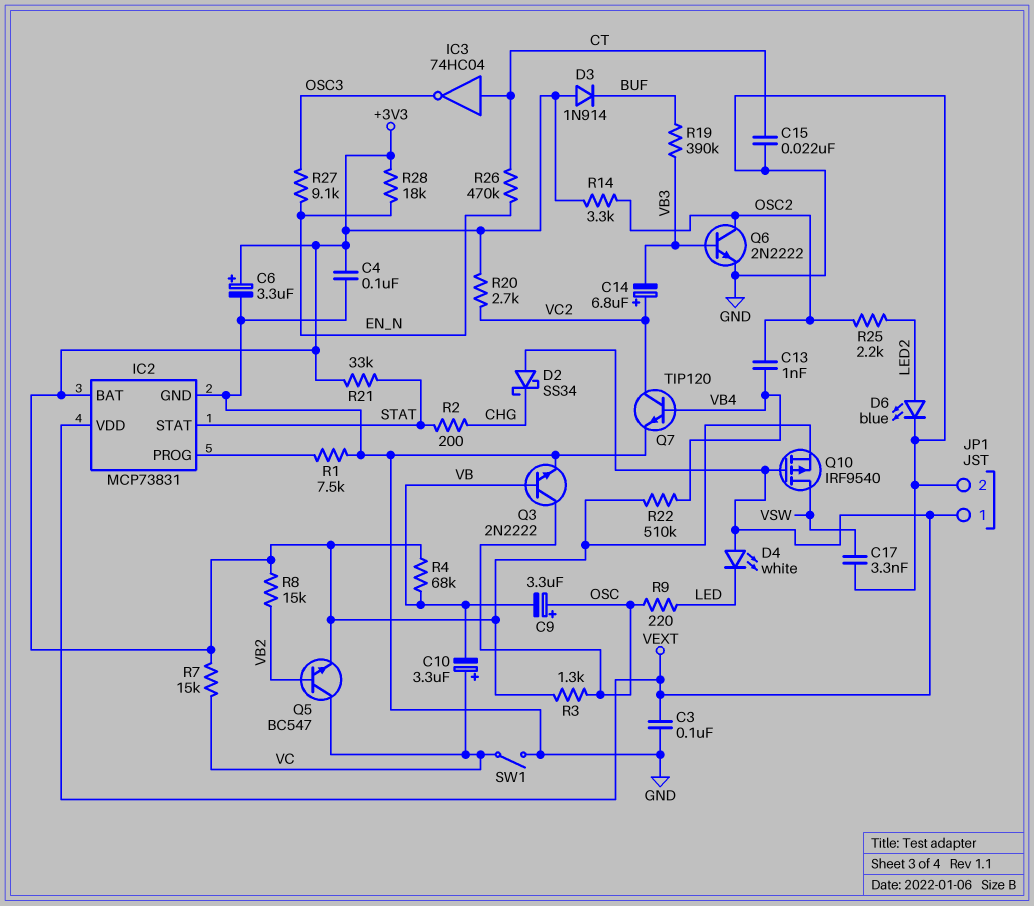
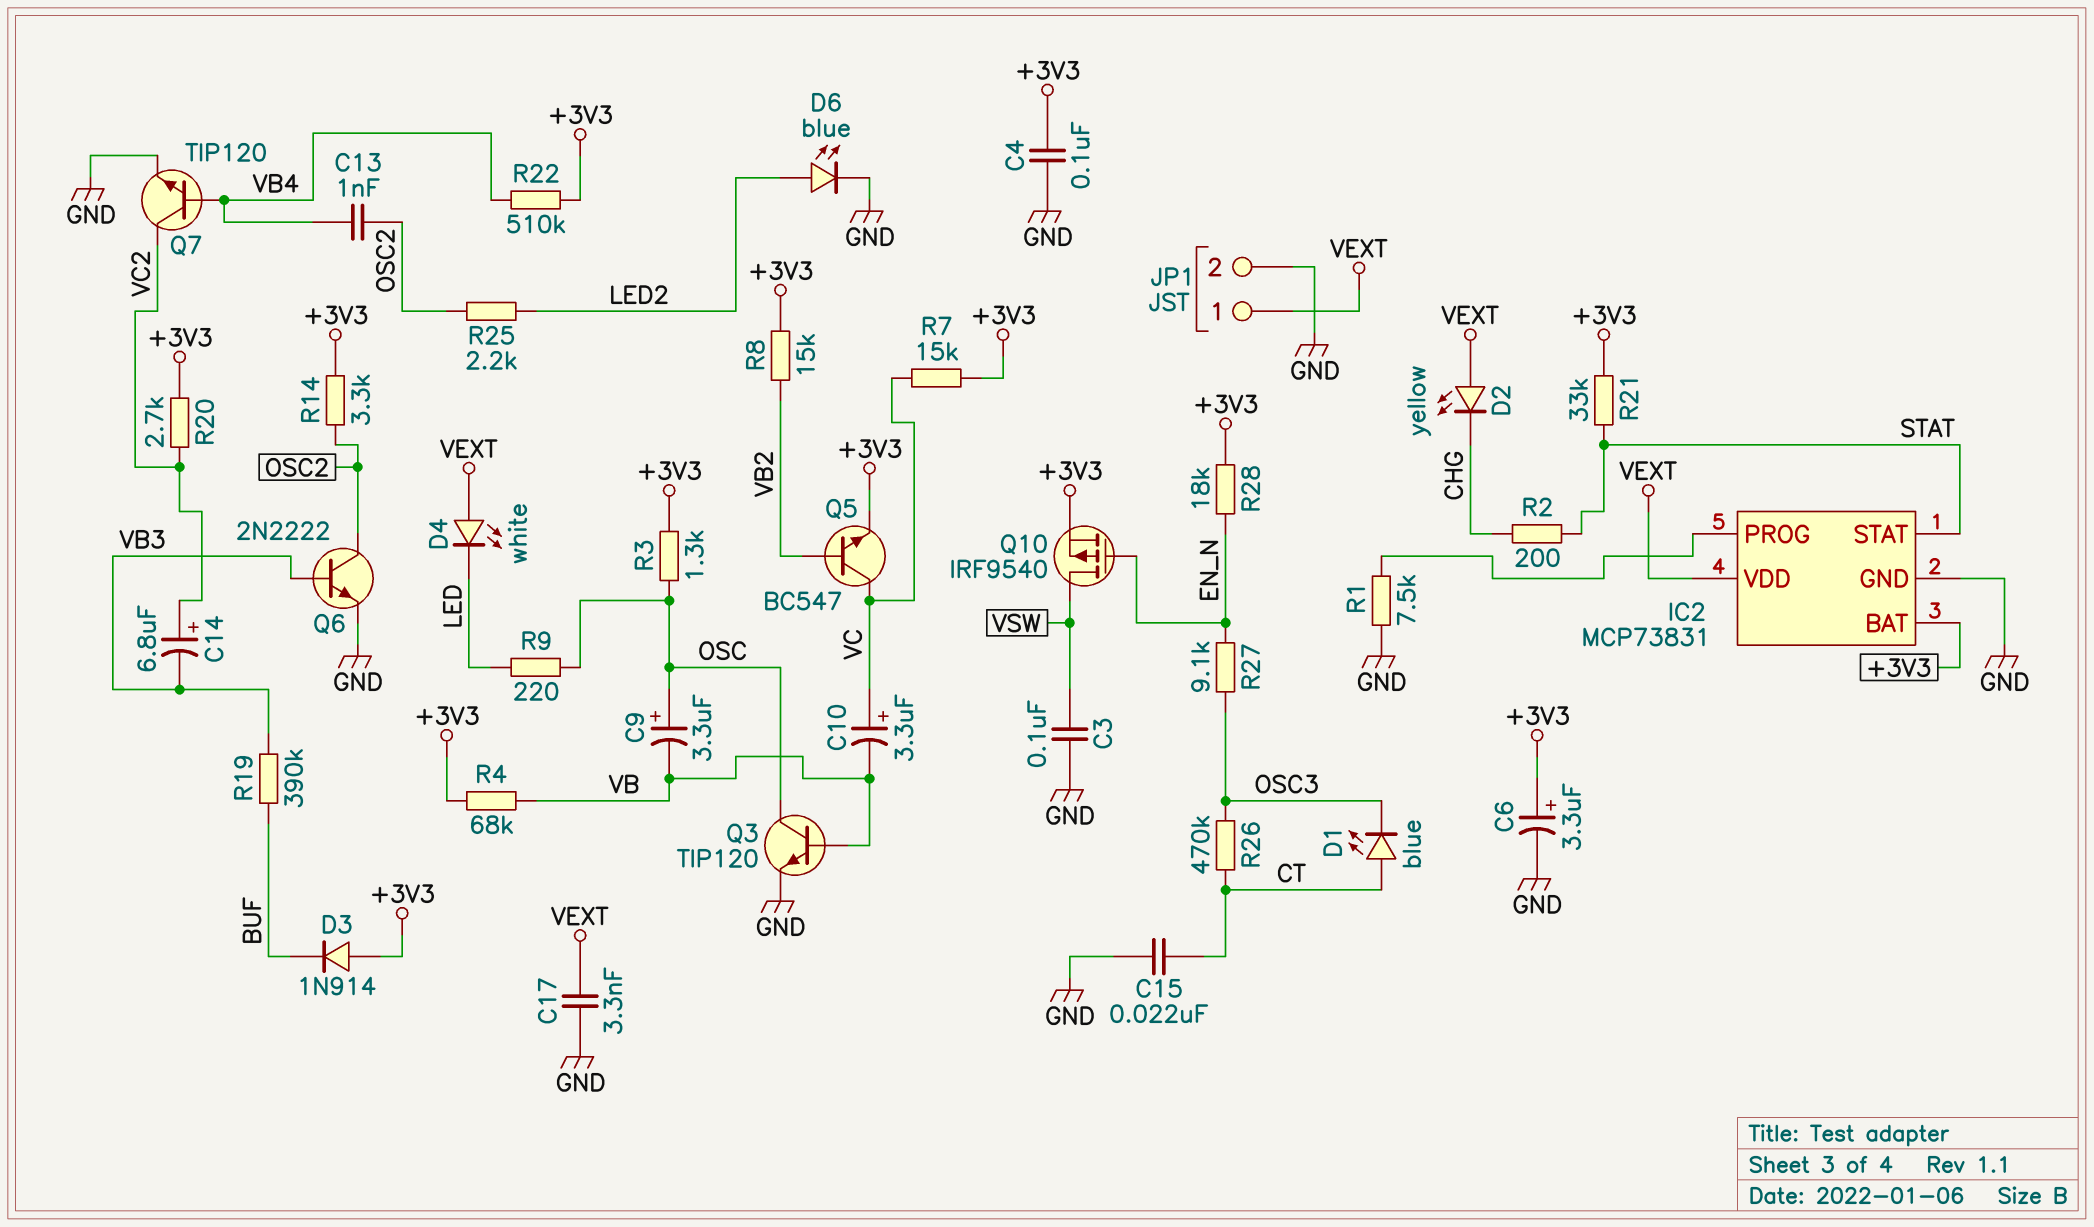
C3: 100nF (GND, VEXT) -> 100nF (GND, VSW)
C17: 3.3nF (GND, VSW) -> 3.3nF (GND, VEXT)
D1: none -> LED blue (A CT, K OSC3)
D2: schottky SS34 (A VEXT, K CHG) -> LED yellow (A VEXT, K CHG)
IC3: NOT 74HC04 (in CT, out OSC3) -> none
Q3: NPN 2N2222 (B VB, C OSC, E GND) -> NPN TIP120 (B VB, C OSC, E GND)
Q10: PMOS IRF9540 (G VEXT, D VSW, S +3V3) -> PMOS IRF9540 (G EN_N, D VSW, S +3V3)
R26: 470k (CT, EN_N) -> 470k (CT, OSC3)
SW1: switch (GND, VC) -> none

